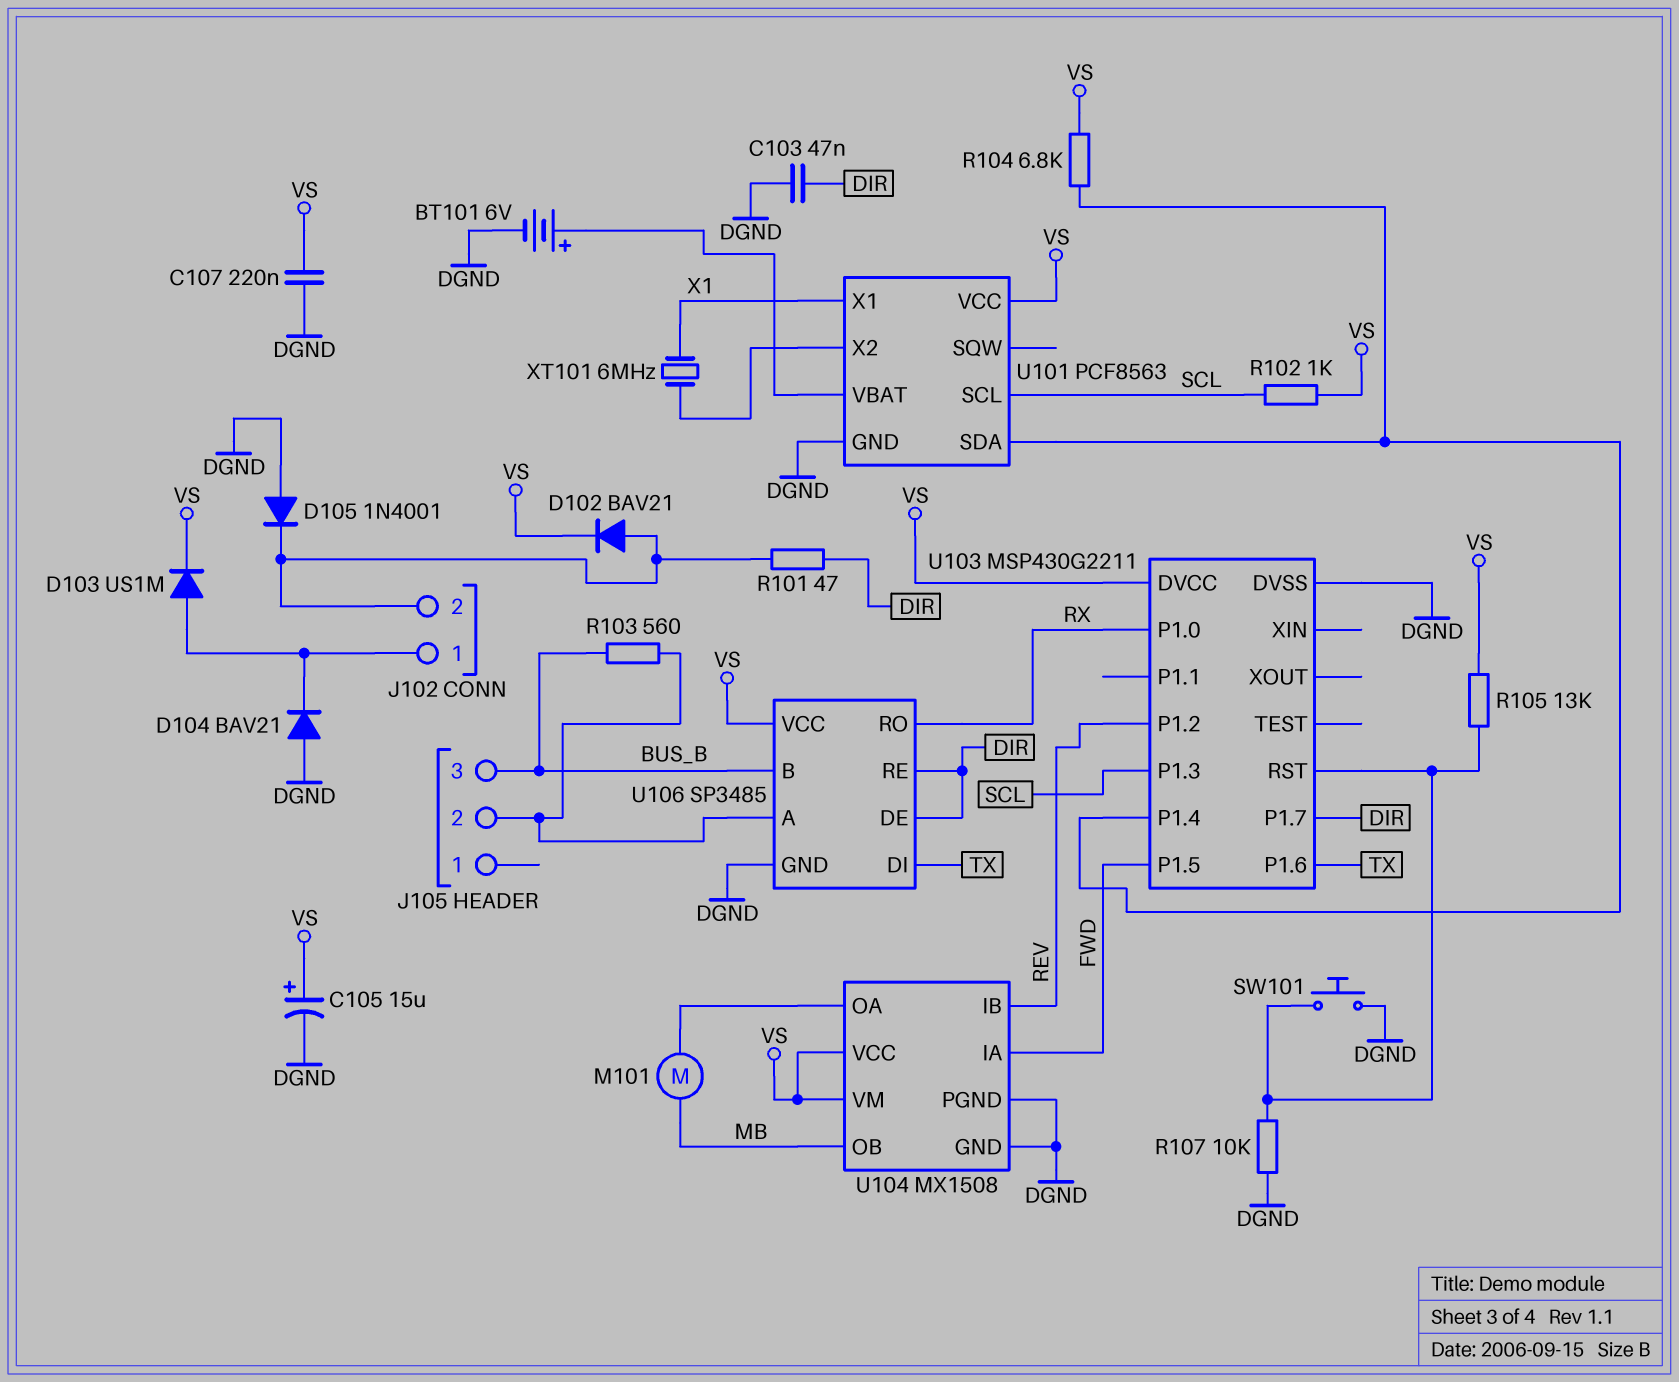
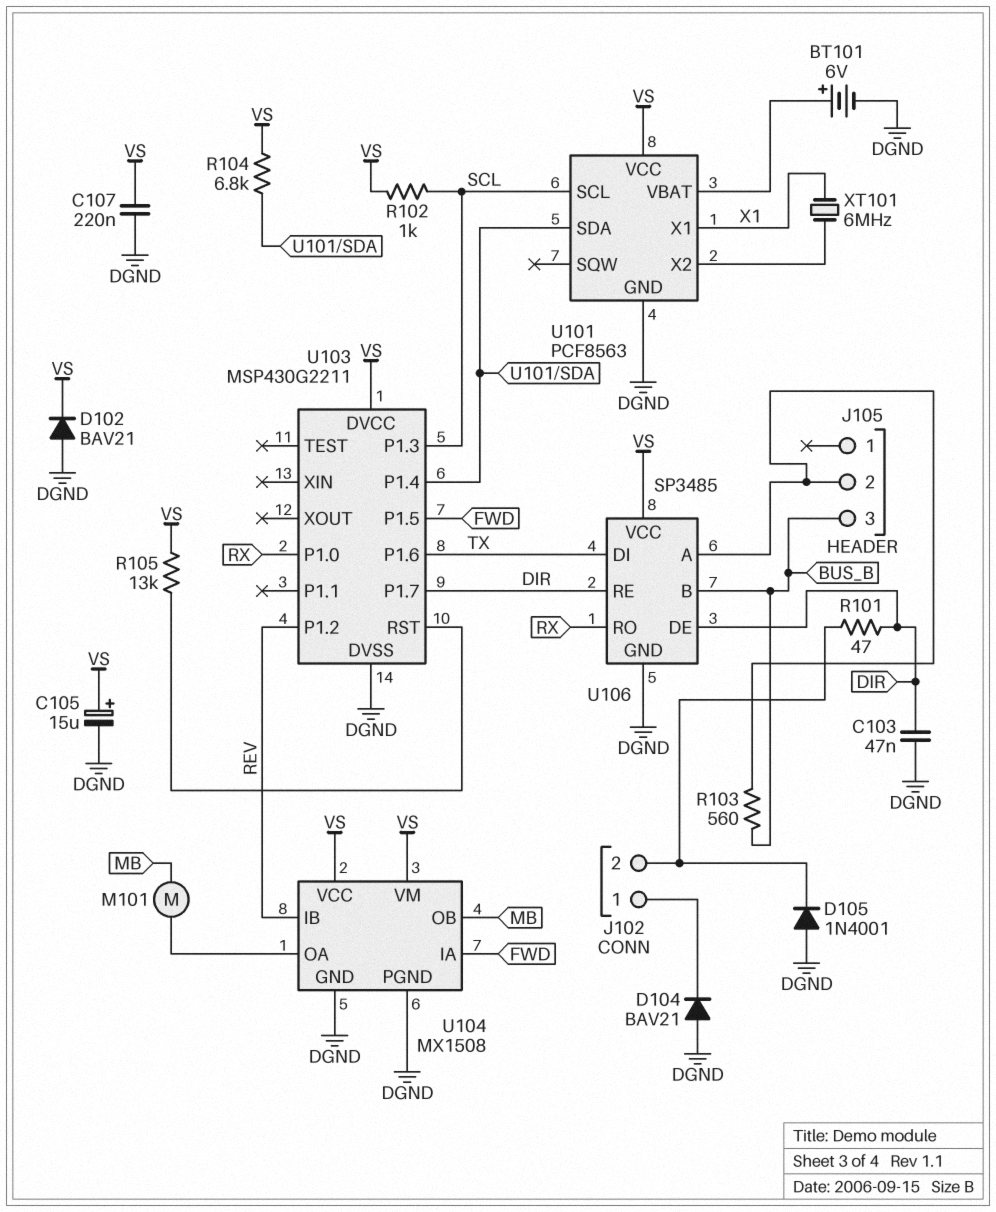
D102: diode BAV21 (A J102/2, K VS) -> diode BAV21 (A DGND, K VS)
D103: diode US1M (A J102/1, K VS) -> none
R107: 10k (DGND, U103/RST) -> none
SW101: button (DGND, U103/RST) -> none

